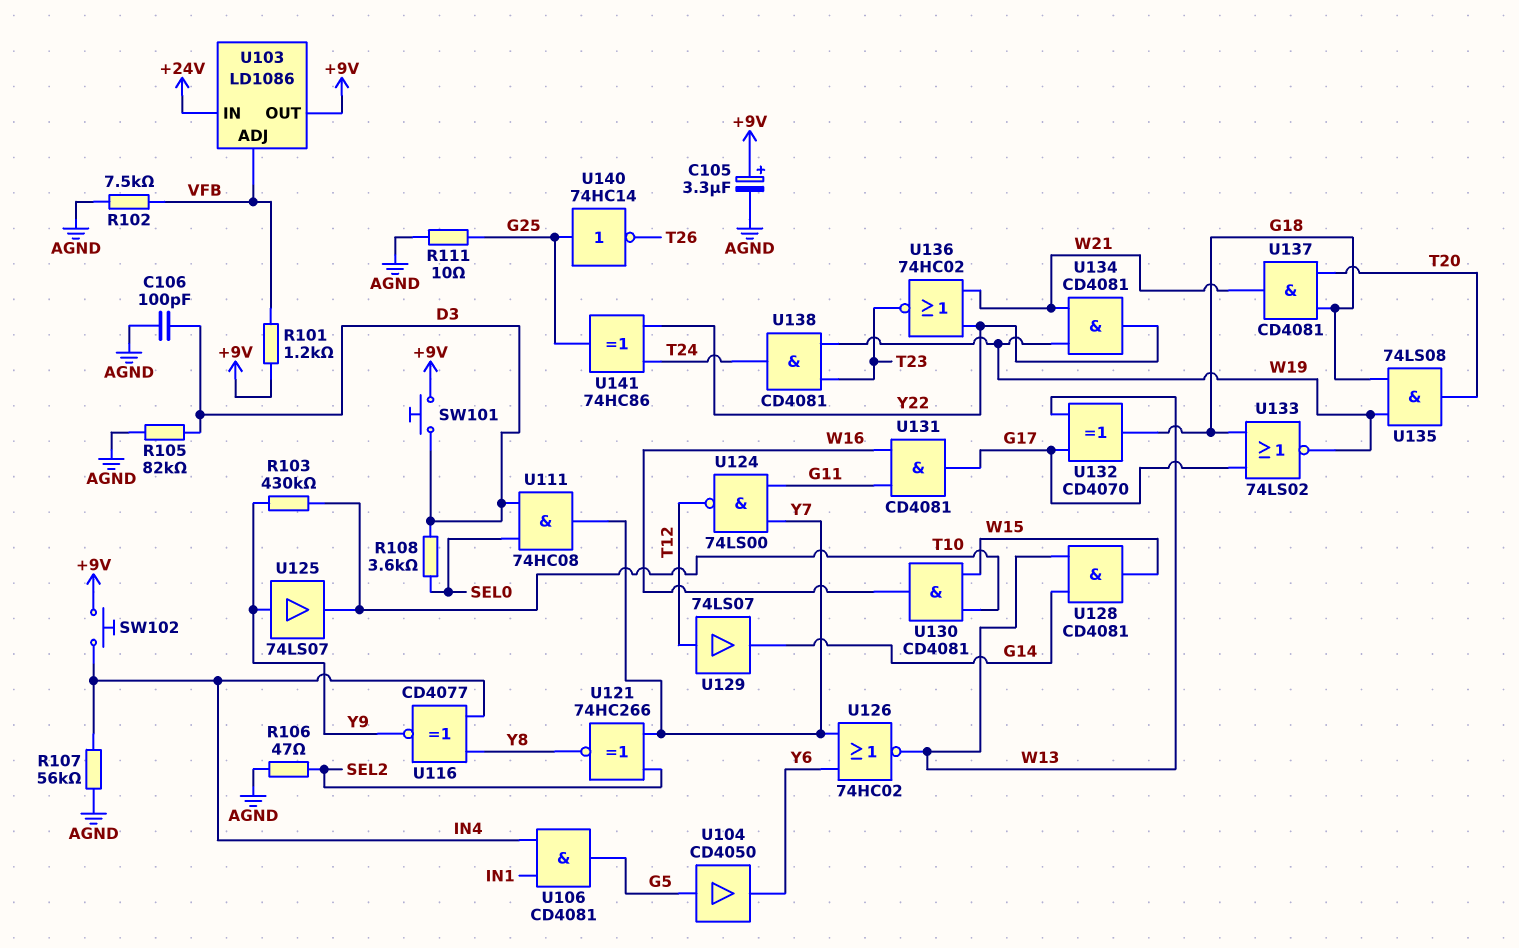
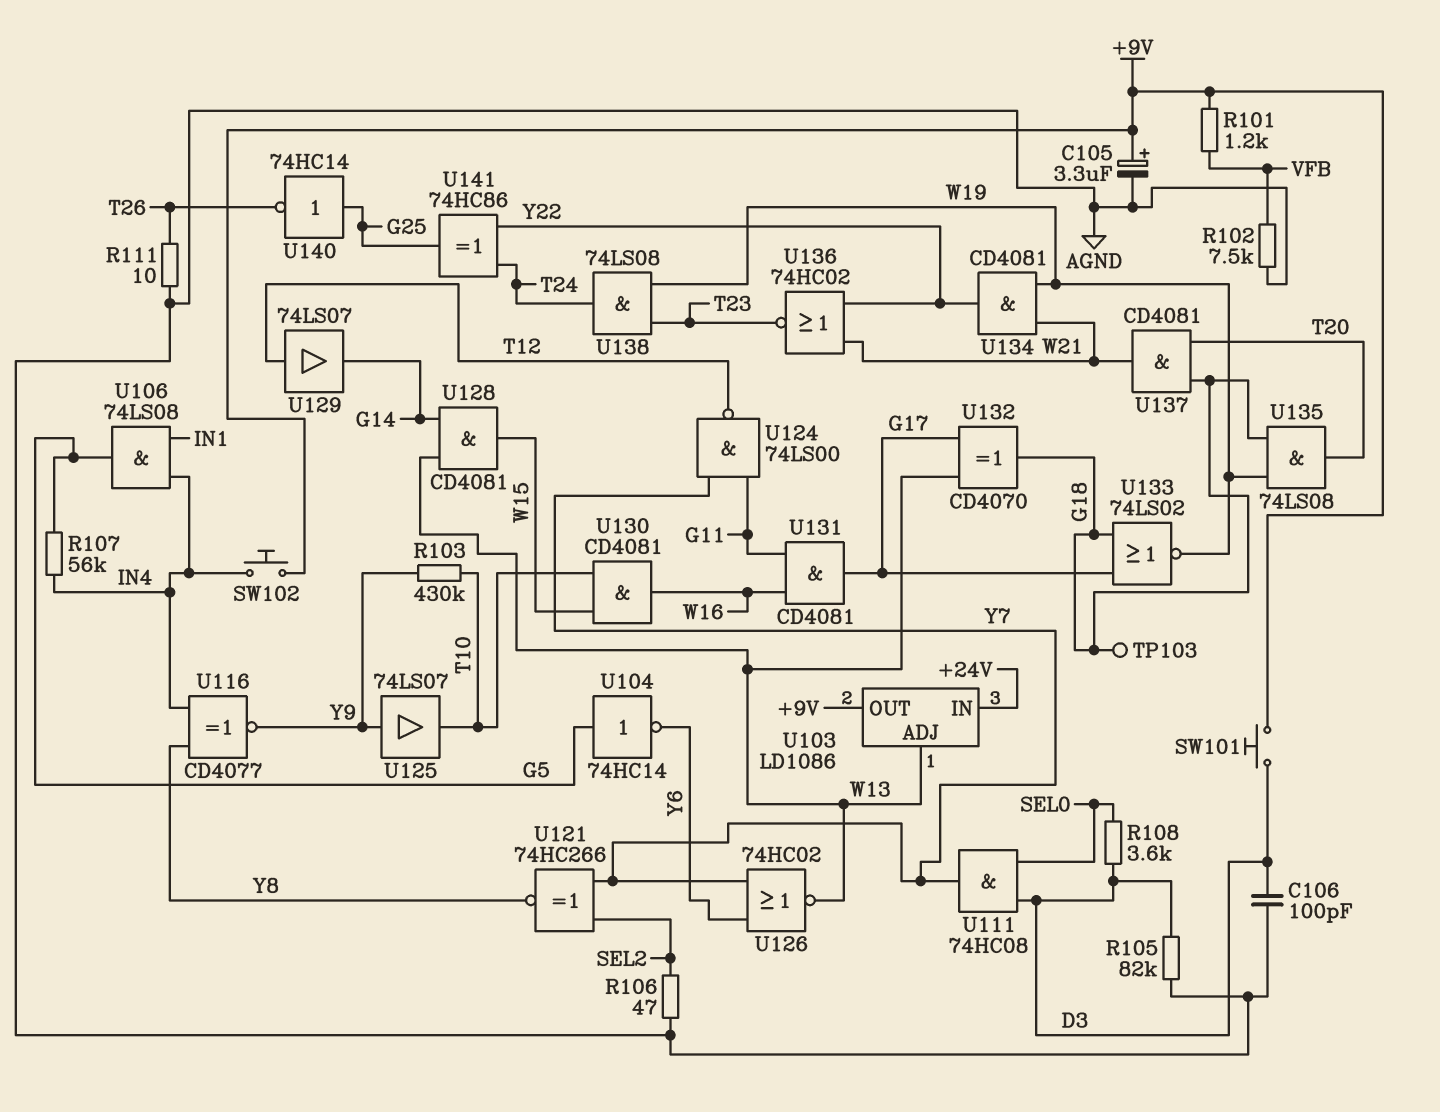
R107: 56k (AGND, IN4) -> 56k (G5, IN4)
R111: 10 (AGND, G25) -> 10 (AGND, T26)
TP103: none -> test point (G18)
U103 pin ADJ: VFB -> W13
U104: buffer CD4050 (in G5, out Y6) -> NOT 74HC14 (in G5, out Y6)
U106: AND CD4081 (in IN1, in IN4, out G5) -> AND 74LS08 (in IN1, in IN4, out G5)
U138: AND CD4081 (in T23, in W19, out T24) -> AND 74LS08 (in T23, in W19, out T24)

